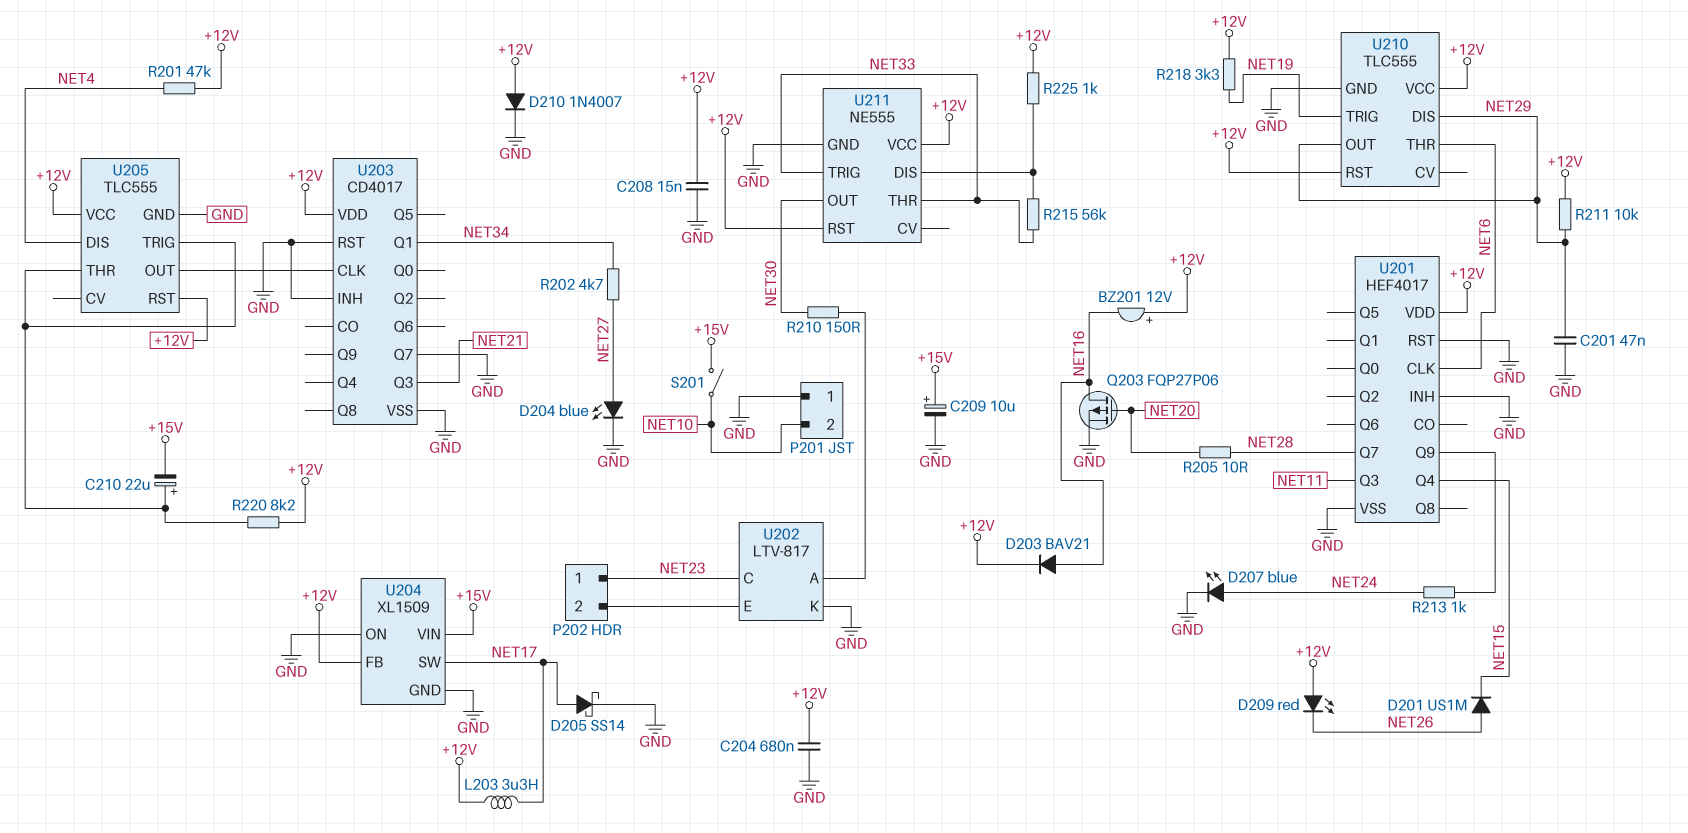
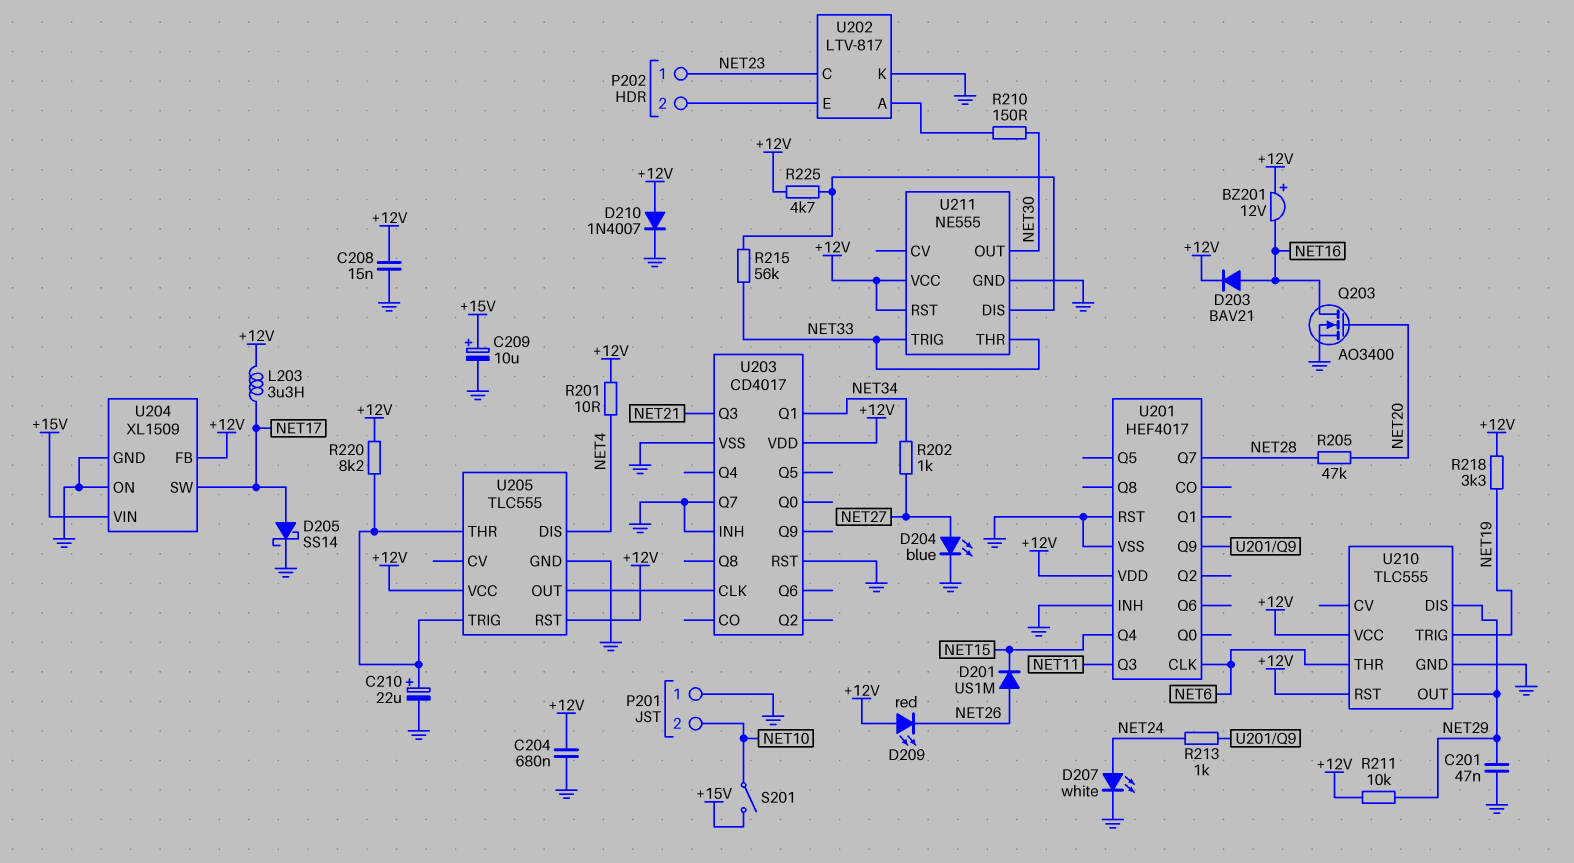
C210: 22uF (plus U205/THR, minus +15V) -> 22uF (plus U205/THR, minus GND)
D207: LED blue (A NET24, K GND) -> LED white (A NET24, K GND)
Q203: PMOS FQP27P06 (G NET20, D NET16, S GND) -> NMOS AO3400 (G NET20, D NET16, S GND)
R201: 47k (+12V, NET4) -> 10 (+12V, NET4)
R202: 4.7k (NET27, NET34) -> 1k (NET27, NET34)
R205: 10 (NET20, NET28) -> 47k (NET20, NET28)
R225: 1k (+12V, U211/DIS) -> 4.7k (+12V, U211/DIS)

